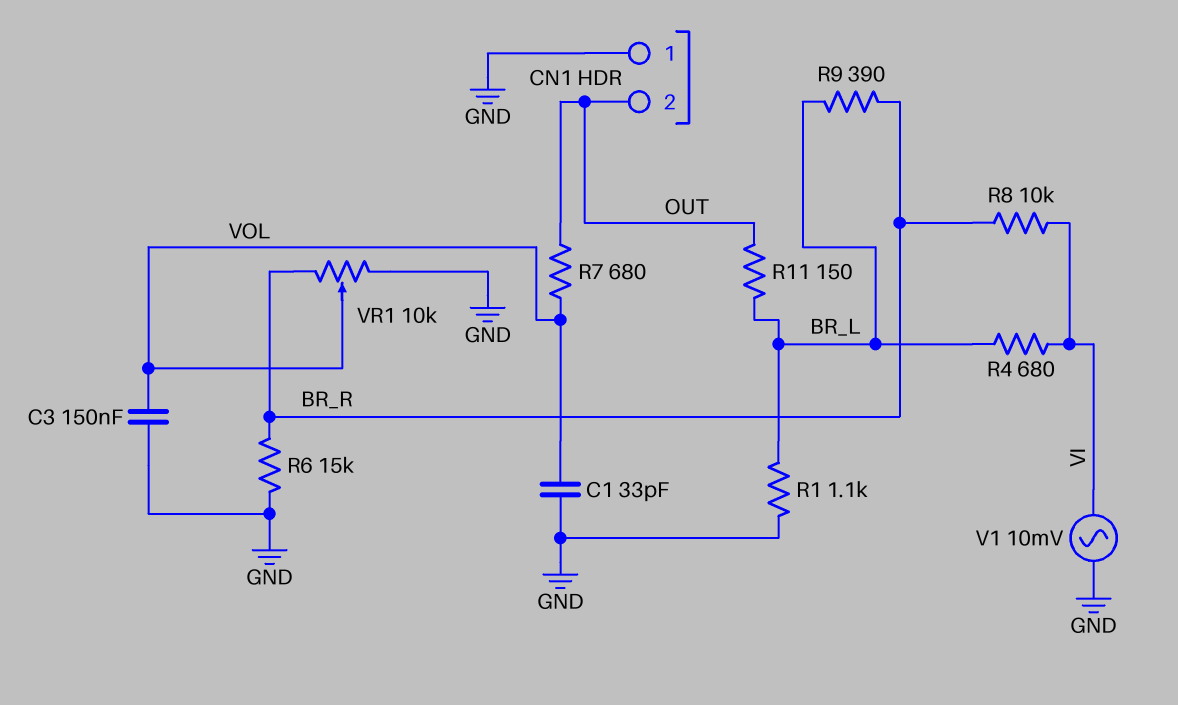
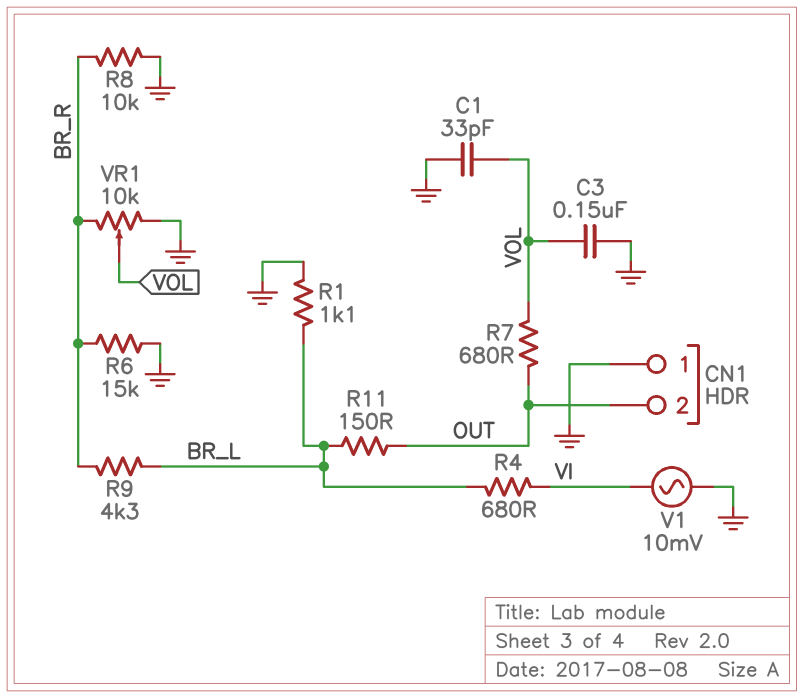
R8: 10k (BR_R, VI) -> 10k (BR_R, GND)
R9: 390 (BR_L, BR_R) -> 4.3k (BR_L, BR_R)

